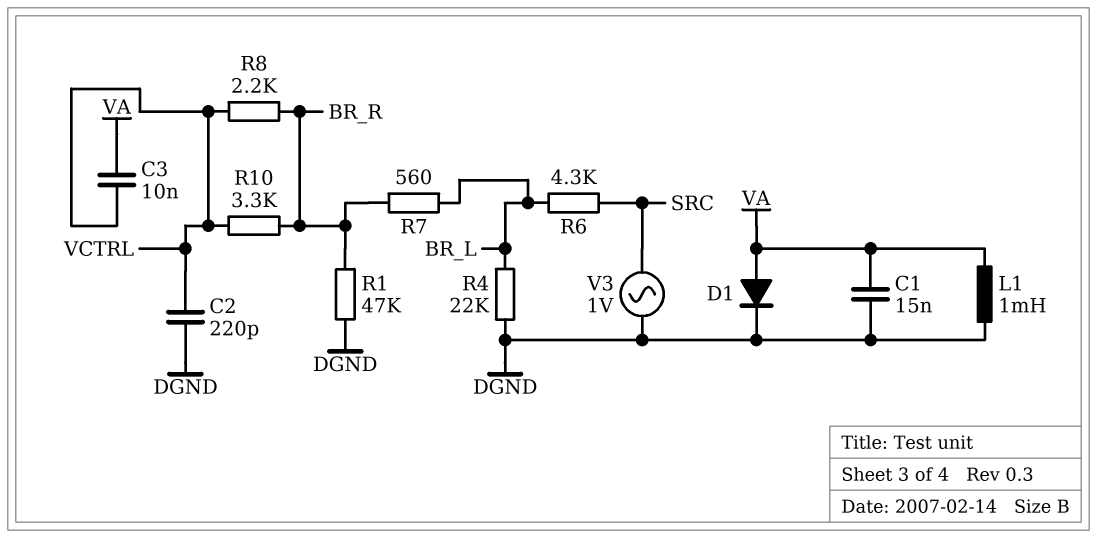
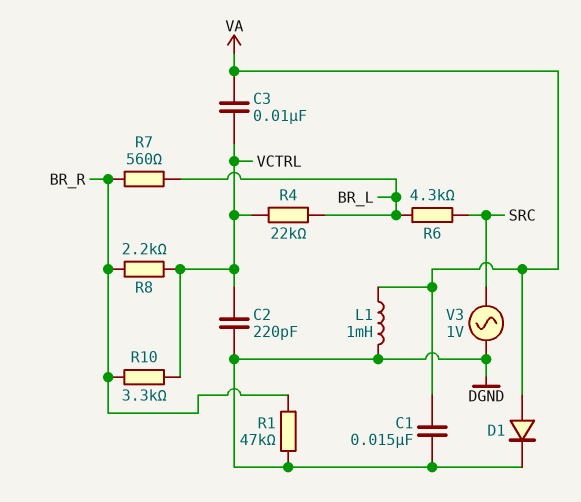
R4: 22k (BR_L, DGND) -> 22k (BR_L, VCTRL)

